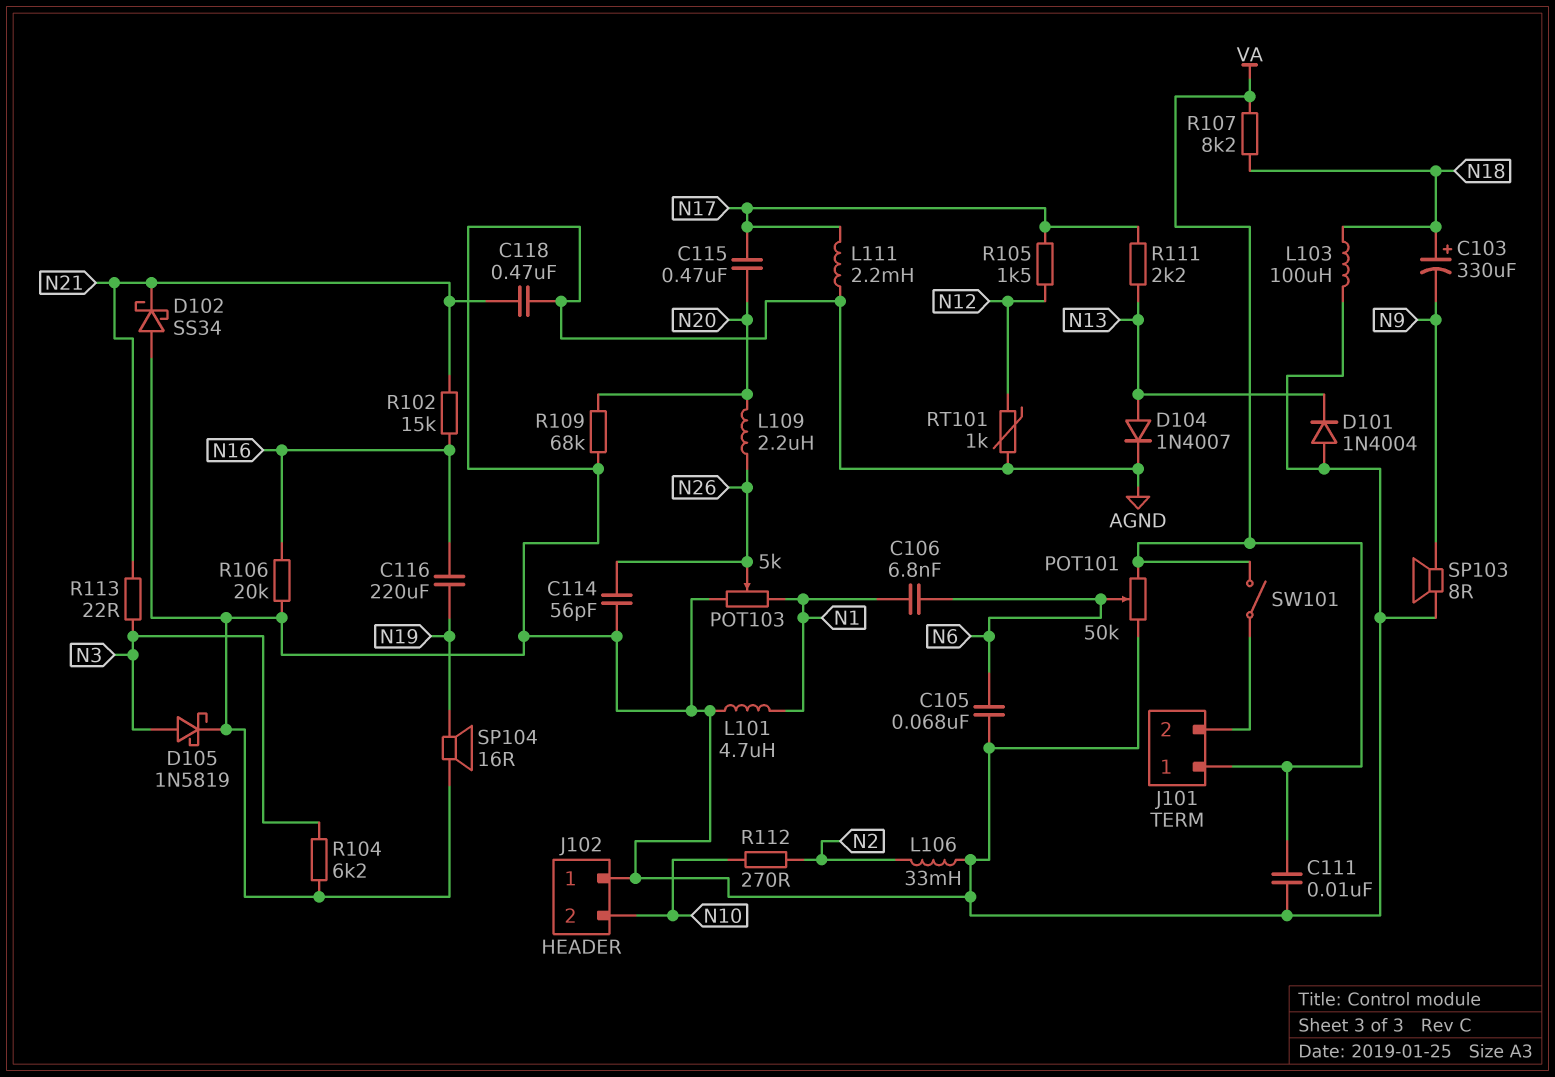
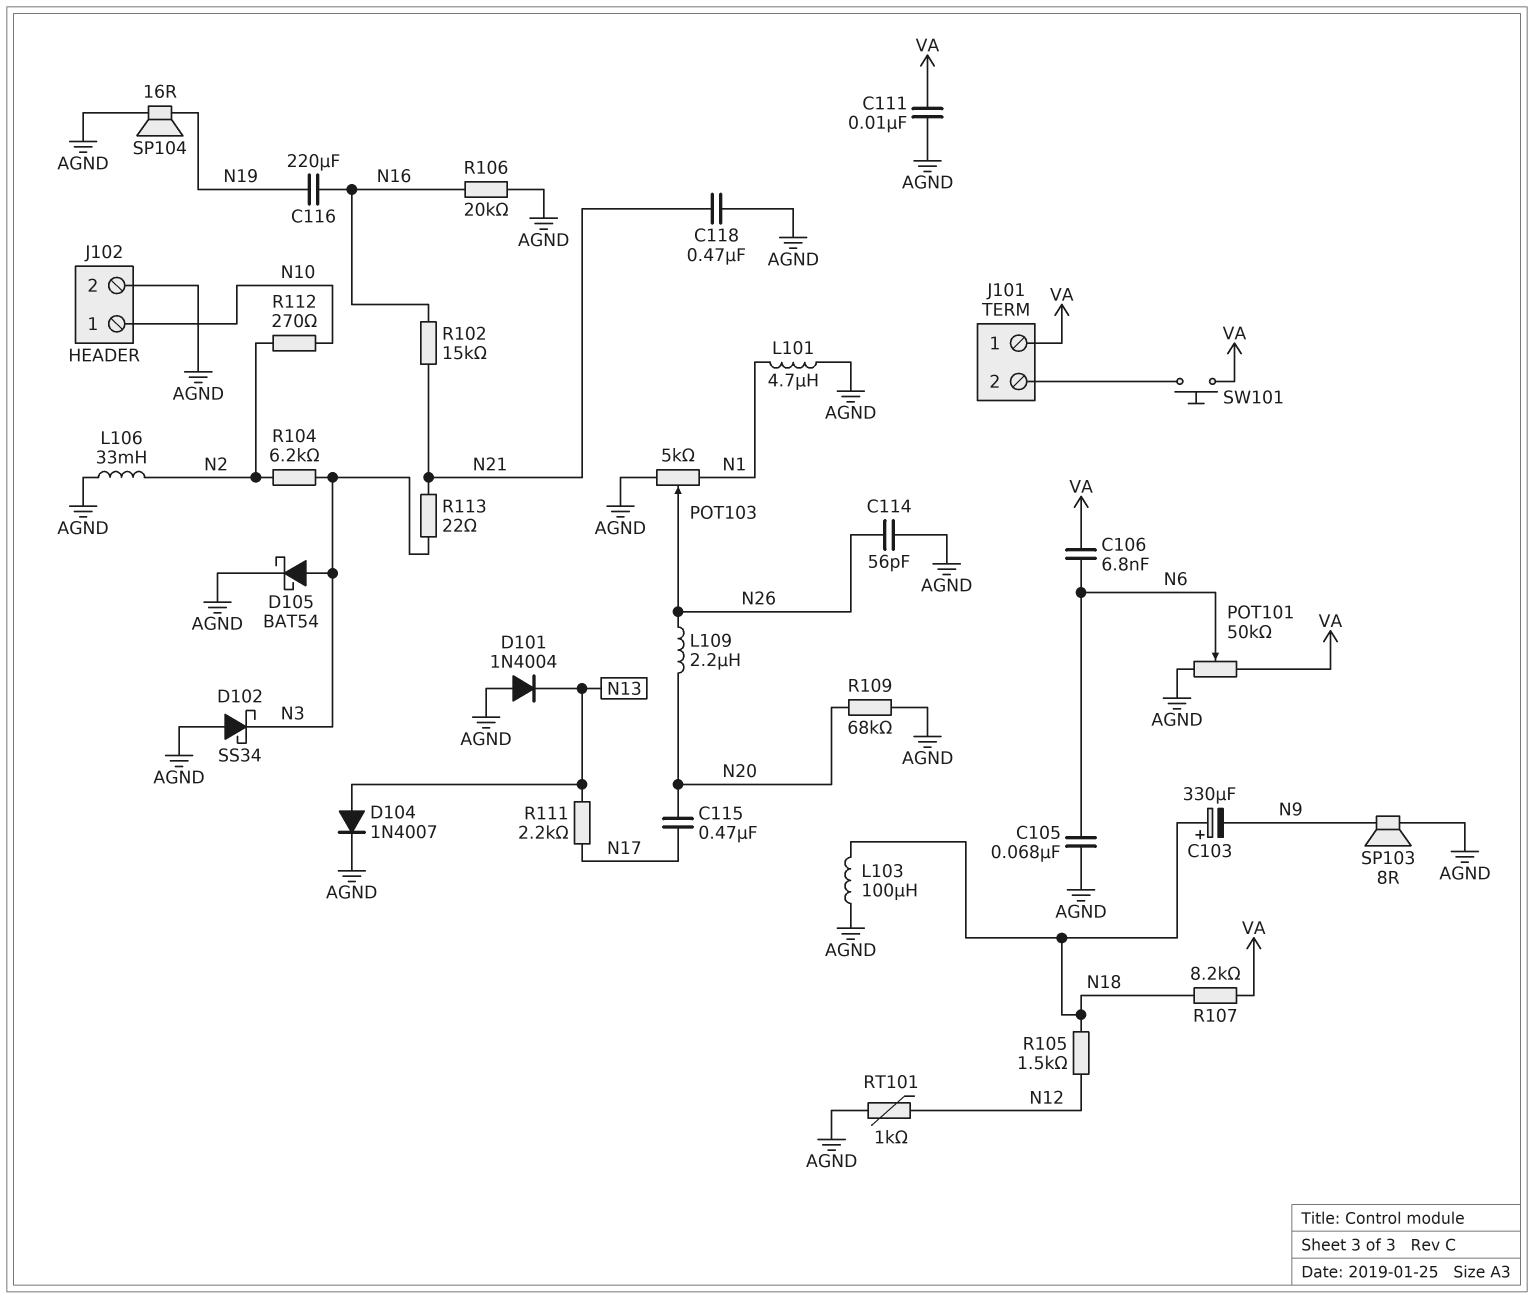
C106: 6.8nF (N1, N6) -> 6.8nF (N6, VA)
D102: schottky SS34 (A AGND, K N21) -> schottky SS34 (A AGND, K N3)
D105: schottky 1N5819 (A N3, K AGND) -> schottky BAT54 (A N3, K AGND)
J102 pin 1: AGND -> N10
J102 pin 2: N10 -> AGND
L111: 2.2mH (AGND, N17) -> none
R104: 6.2k (AGND, N3) -> 6.2k (N2, N3)
R105: 1.5k (N12, N17) -> 1.5k (N12, N18)
SW101: switch (J101/2, VA) -> button (J101/2, VA)

